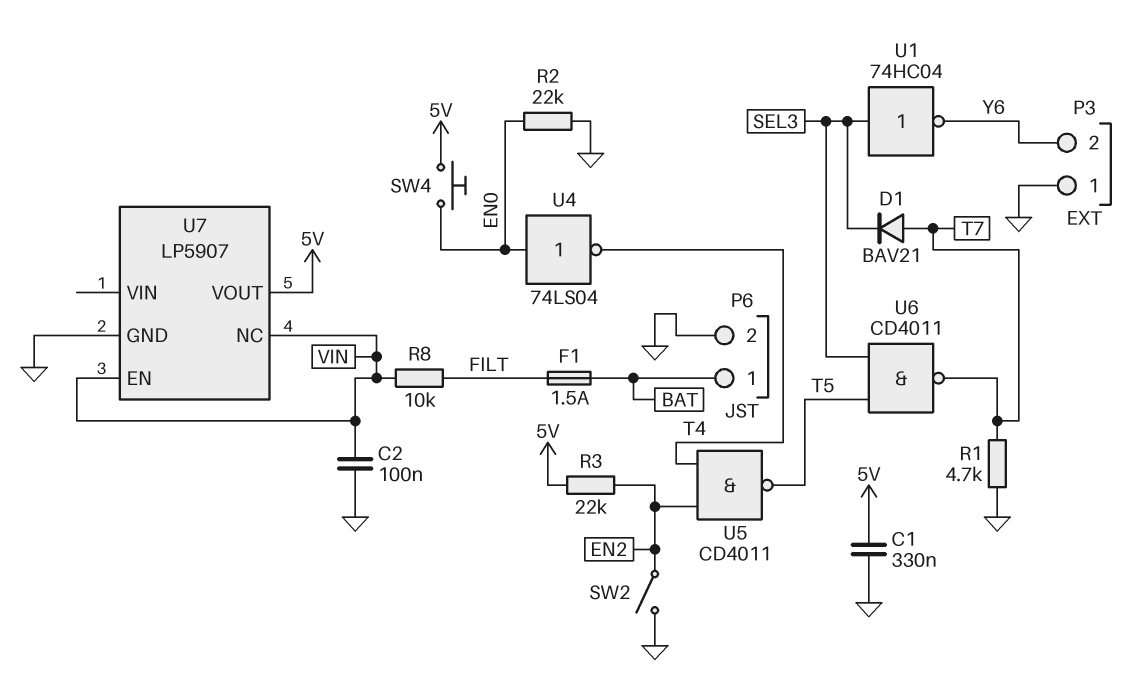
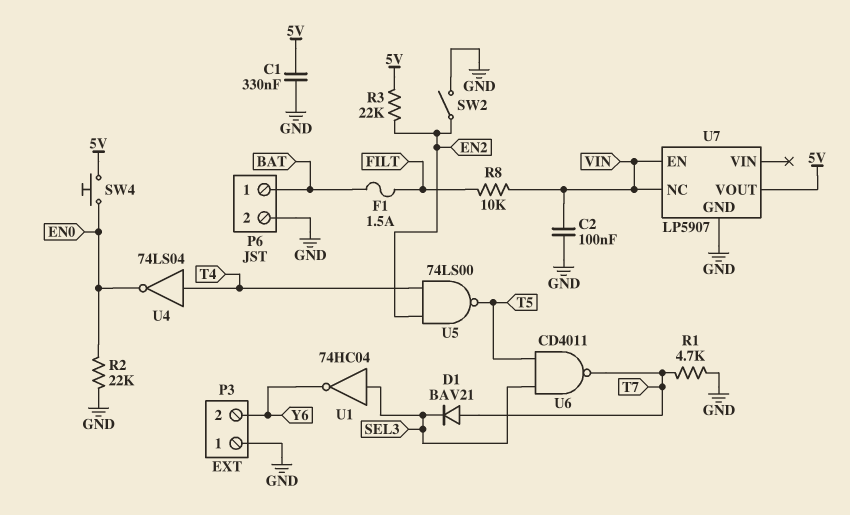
U4: NOT 74LS04 (in EN0, out T4) -> NOT 74LS04 (in T4, out EN0)
U5: NAND CD4011 (in EN2, in T4, out T5) -> NAND 74LS00 (in EN2, in T4, out T5)

